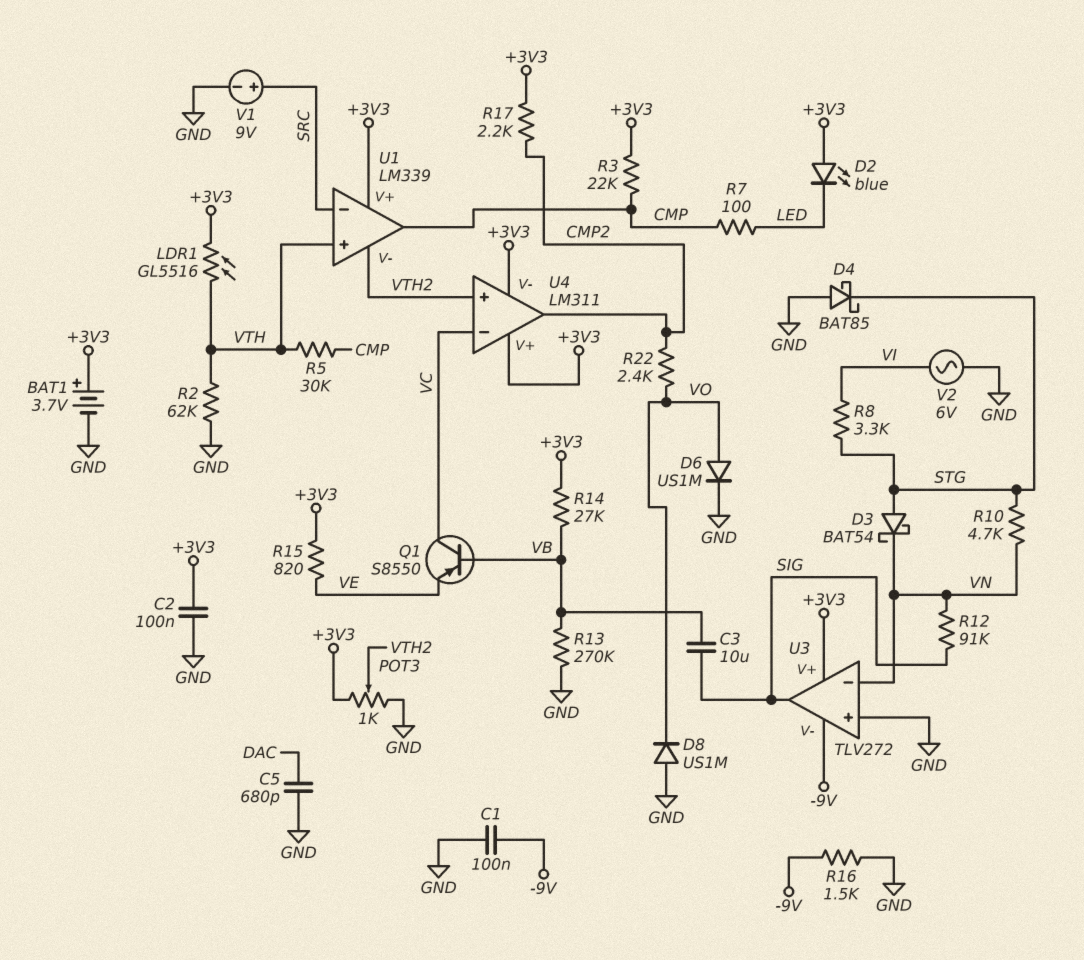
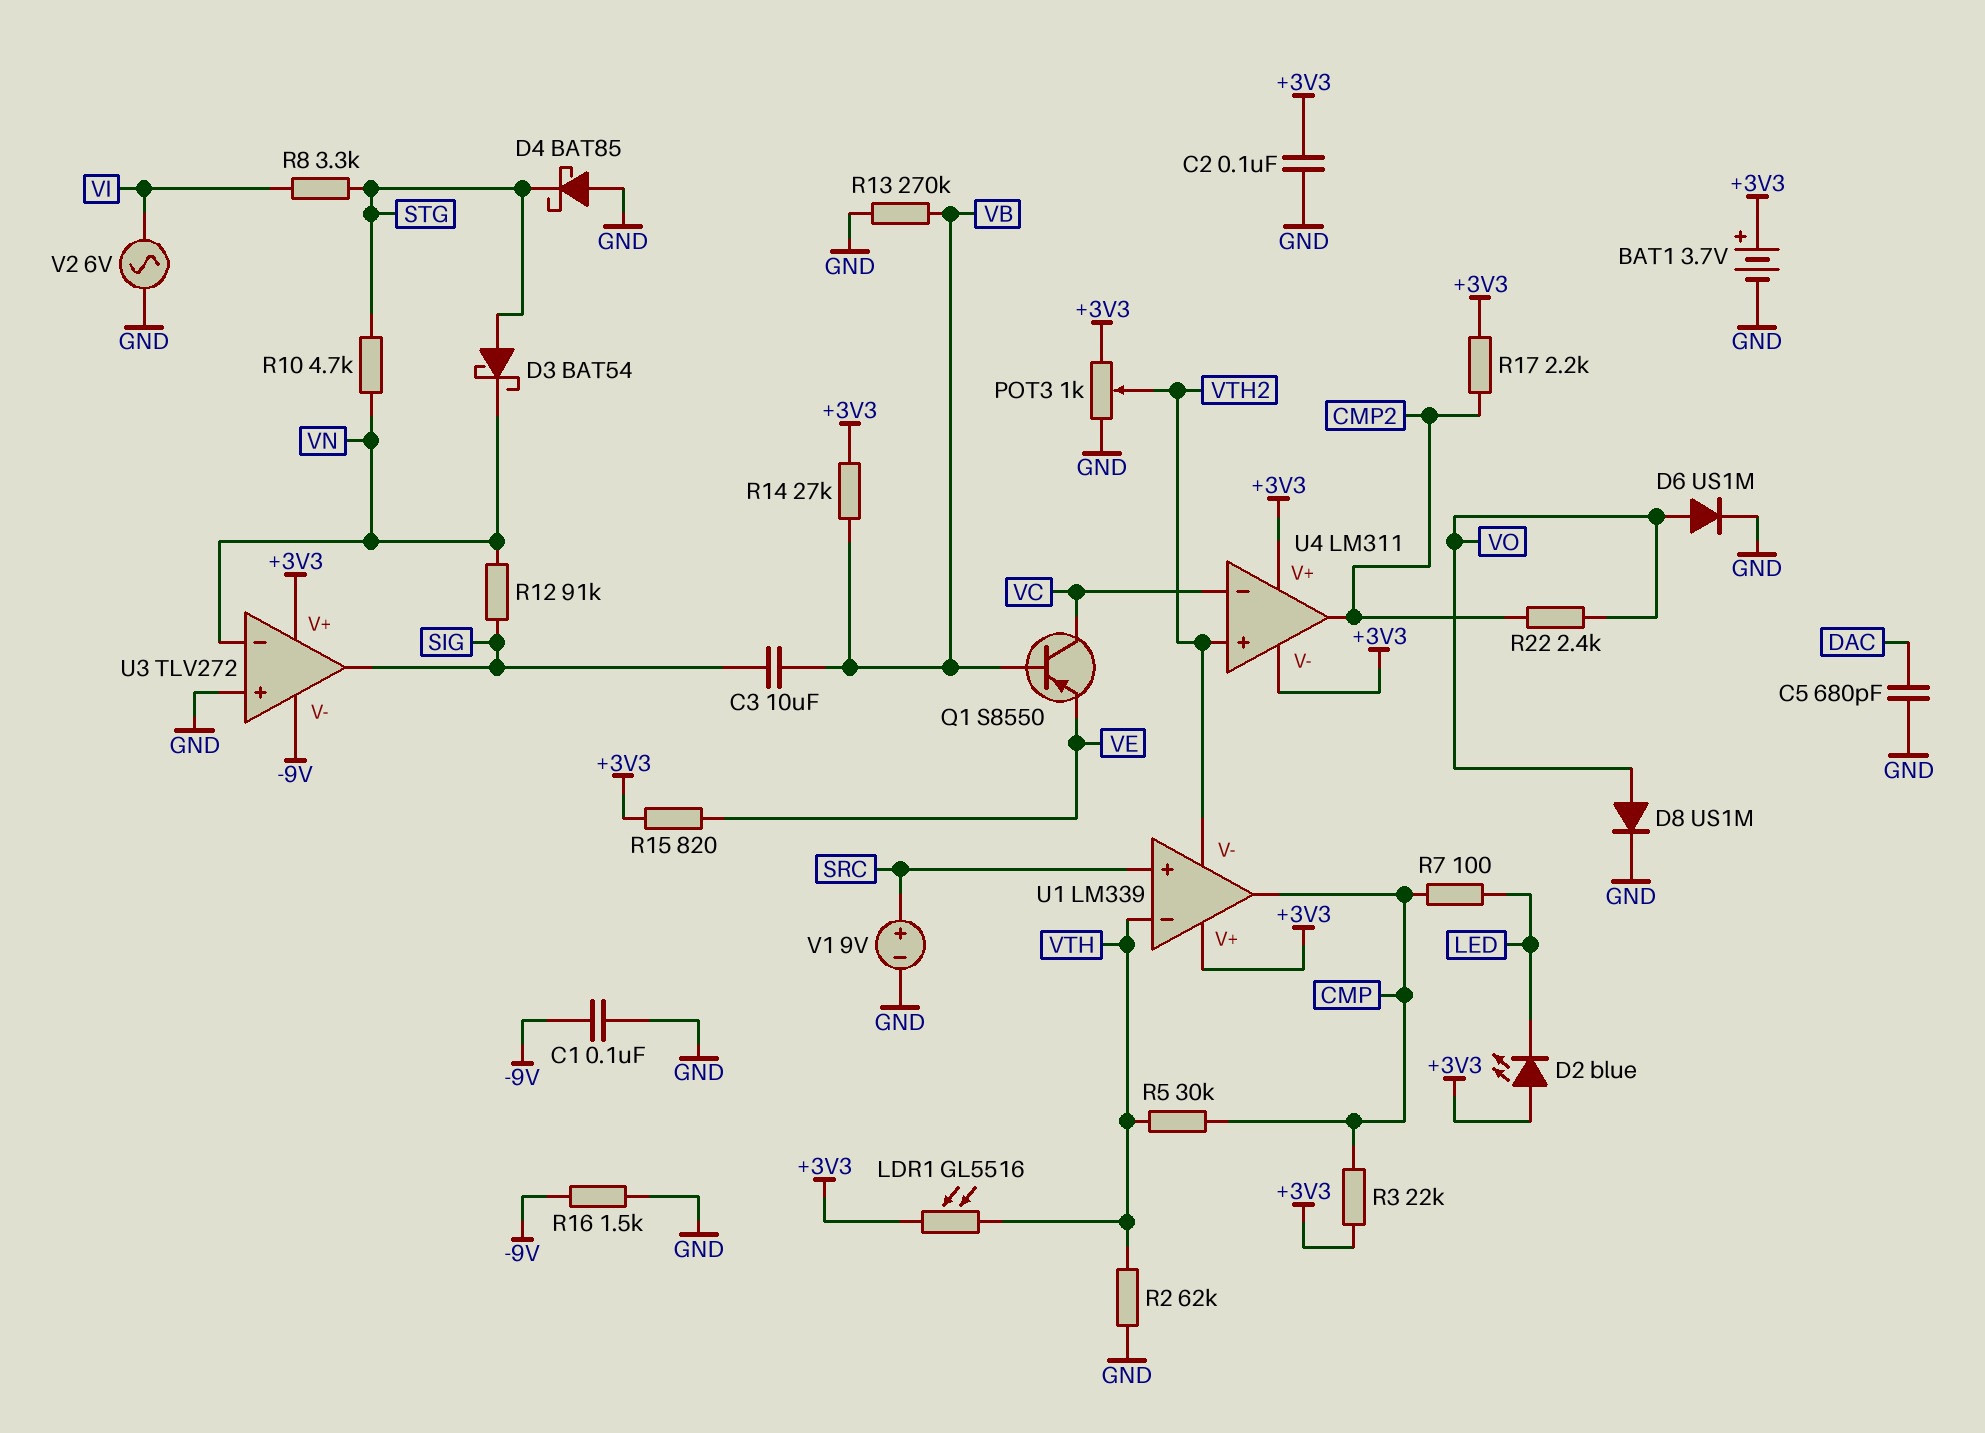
D8: diode US1M (A GND, K VO) -> diode US1M (A VO, K GND)
U1 pin in+: VTH -> SRC
U1 pin in-: SRC -> VTH

